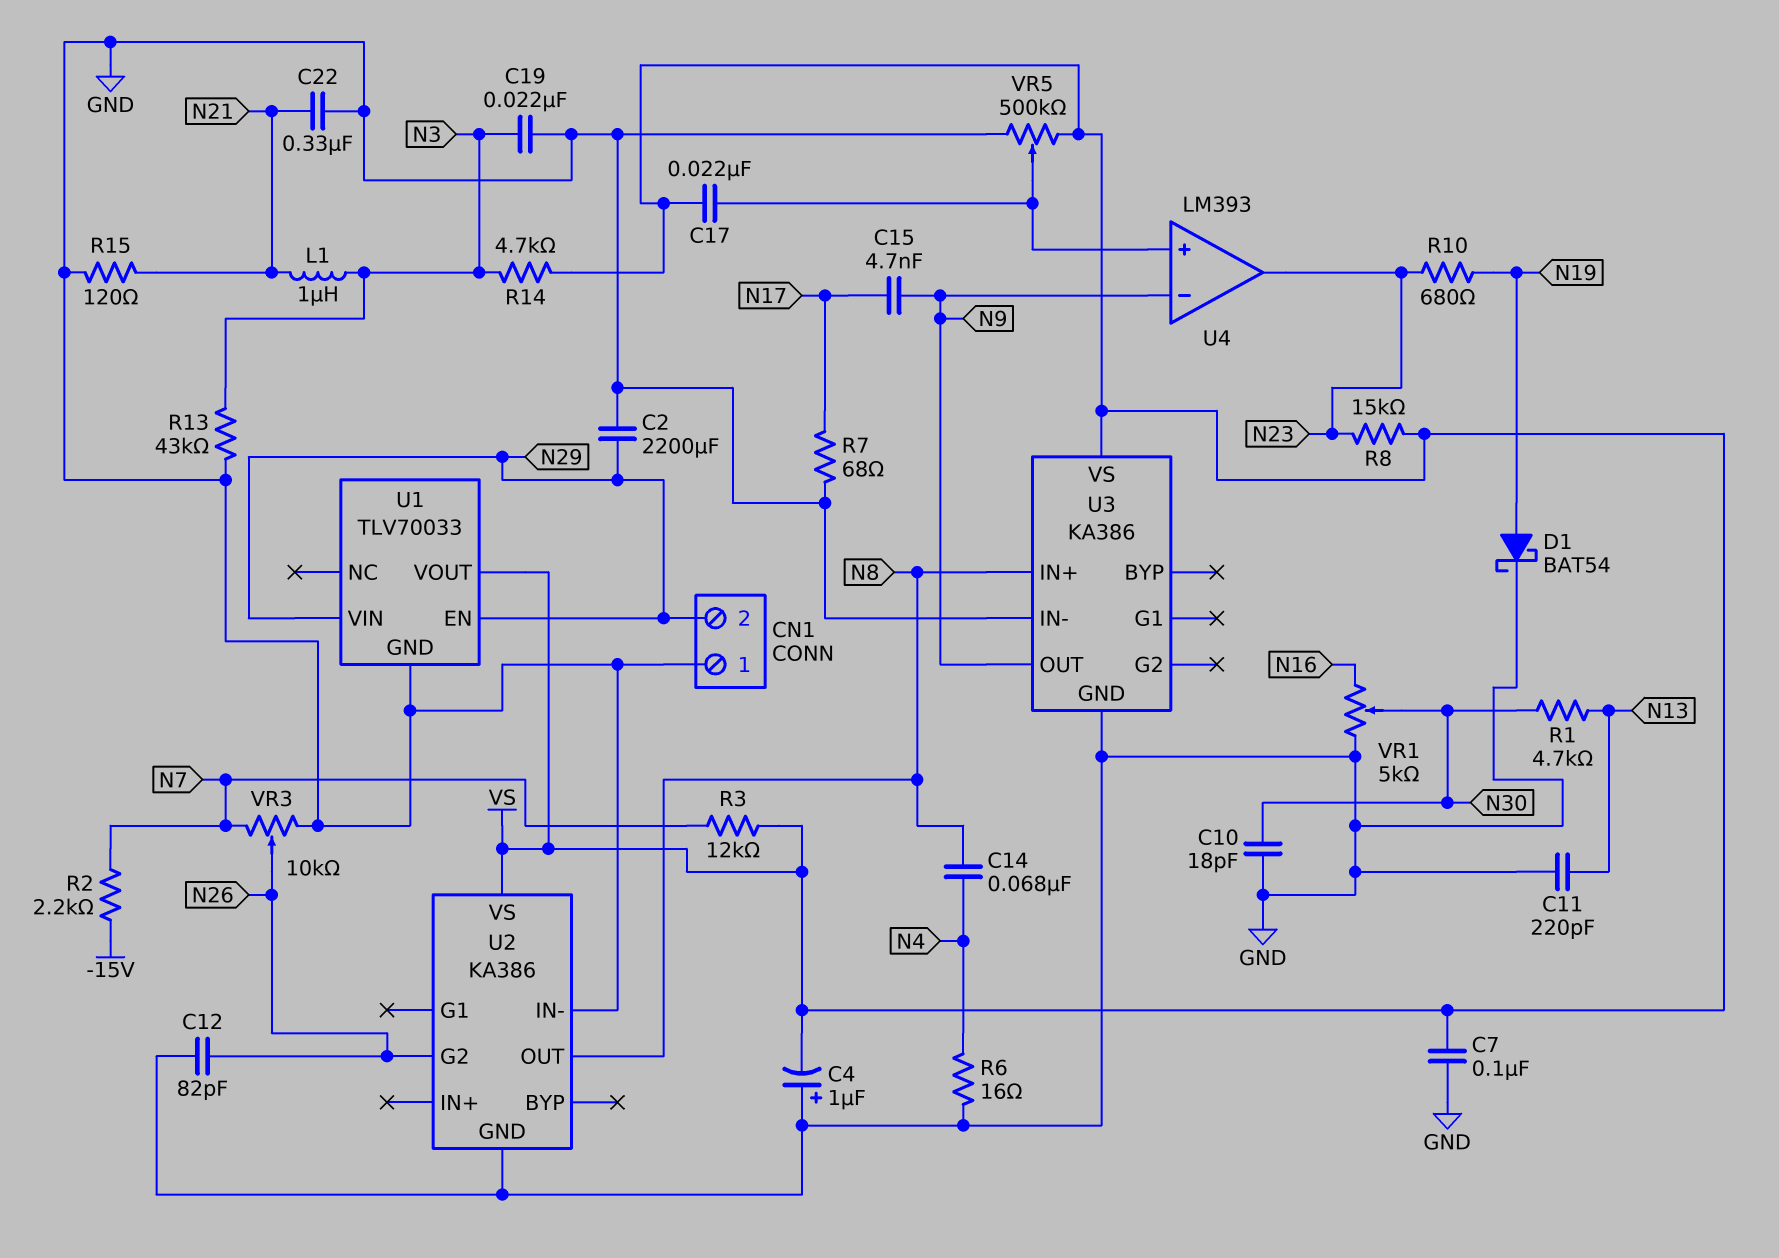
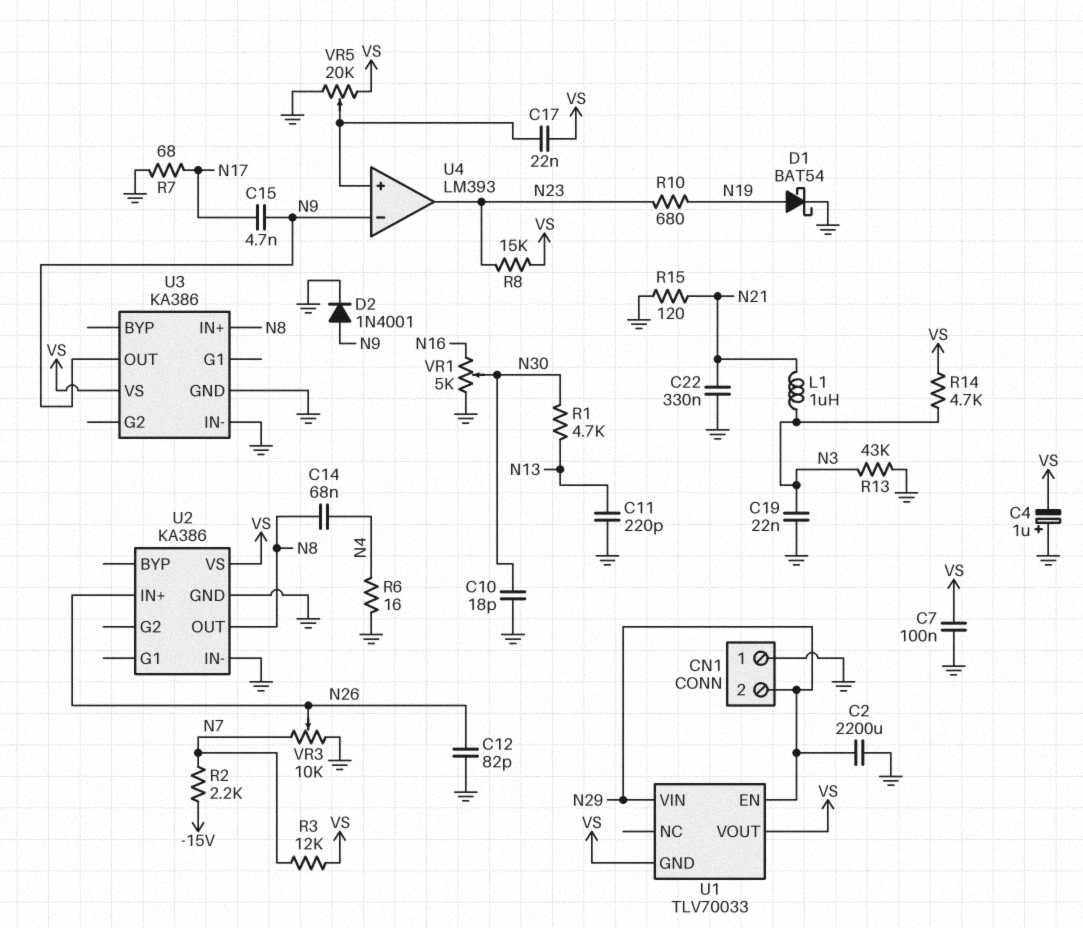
D2: none -> diode 1N4001 (A N9, K GND)
U1 pin GND: GND -> VS
U2 pin G2: N26 -> none
U2 pin IN+: none -> N26
VR5: 500k (GND, VS, wiper U4/in+) -> 20k (GND, VS, wiper U4/in+)

